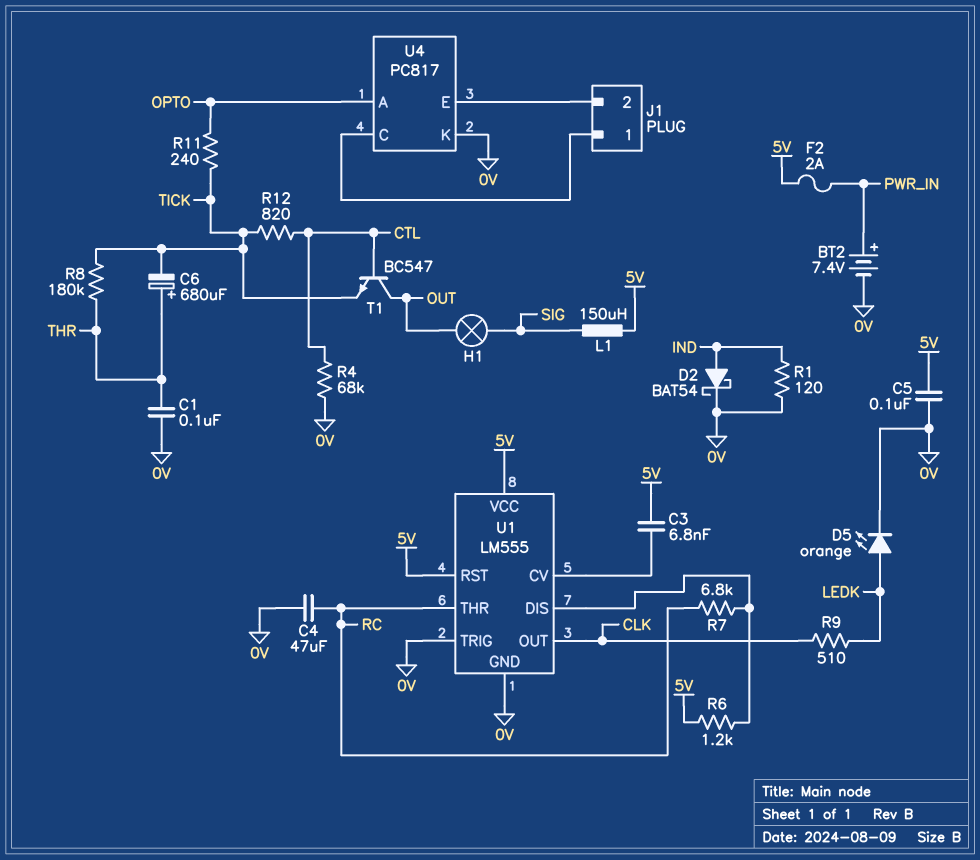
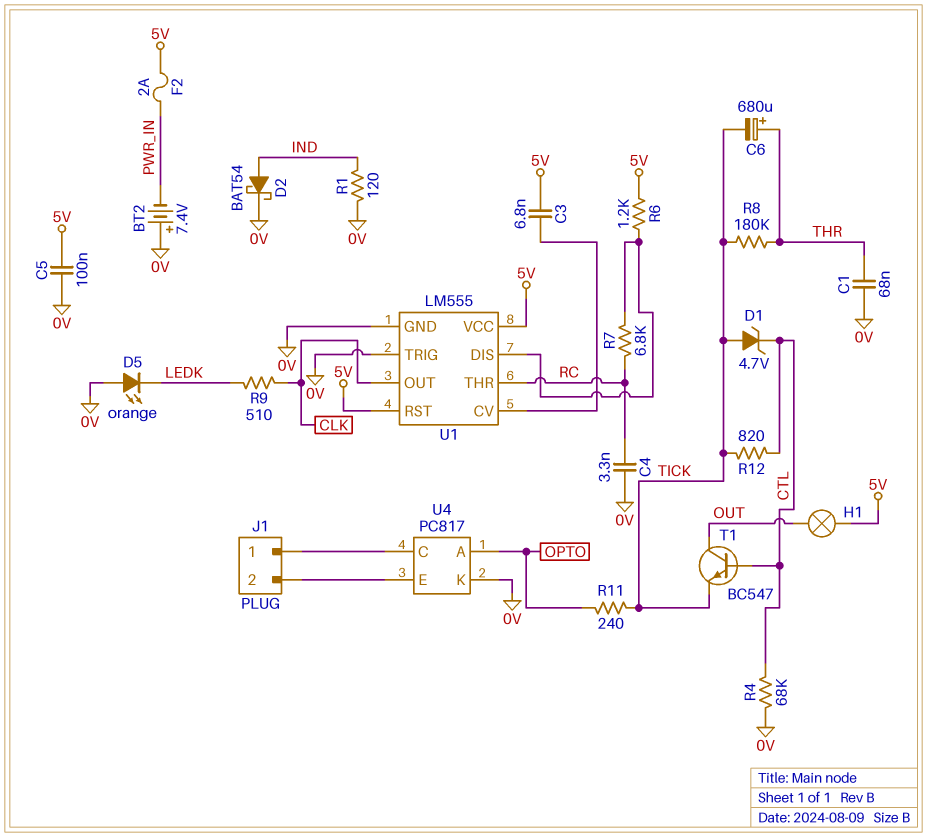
BT2: 7.4V (plus PWR_IN, minus 0V) -> 7.4V (plus 0V, minus PWR_IN)
C1: 100nF (0V, THR) -> 68nF (0V, THR)
C4: 47uF (0V, RC) -> 3.3nF (0V, RC)
D1: none -> zener 4.7V (A TICK, K CTL)
D5: LED orange (A LEDK, K 0V) -> LED orange (A 0V, K LEDK)
H1: lamp (OUT, SIG) -> lamp (5V, OUT)
L1: 150uH (5V, SIG) -> none

